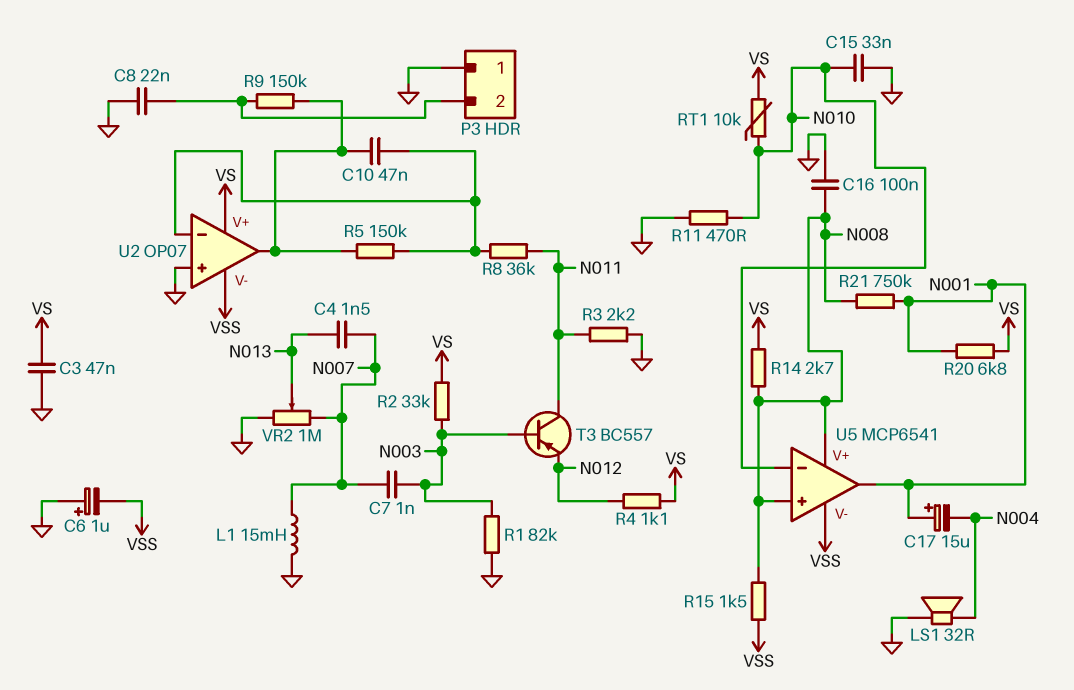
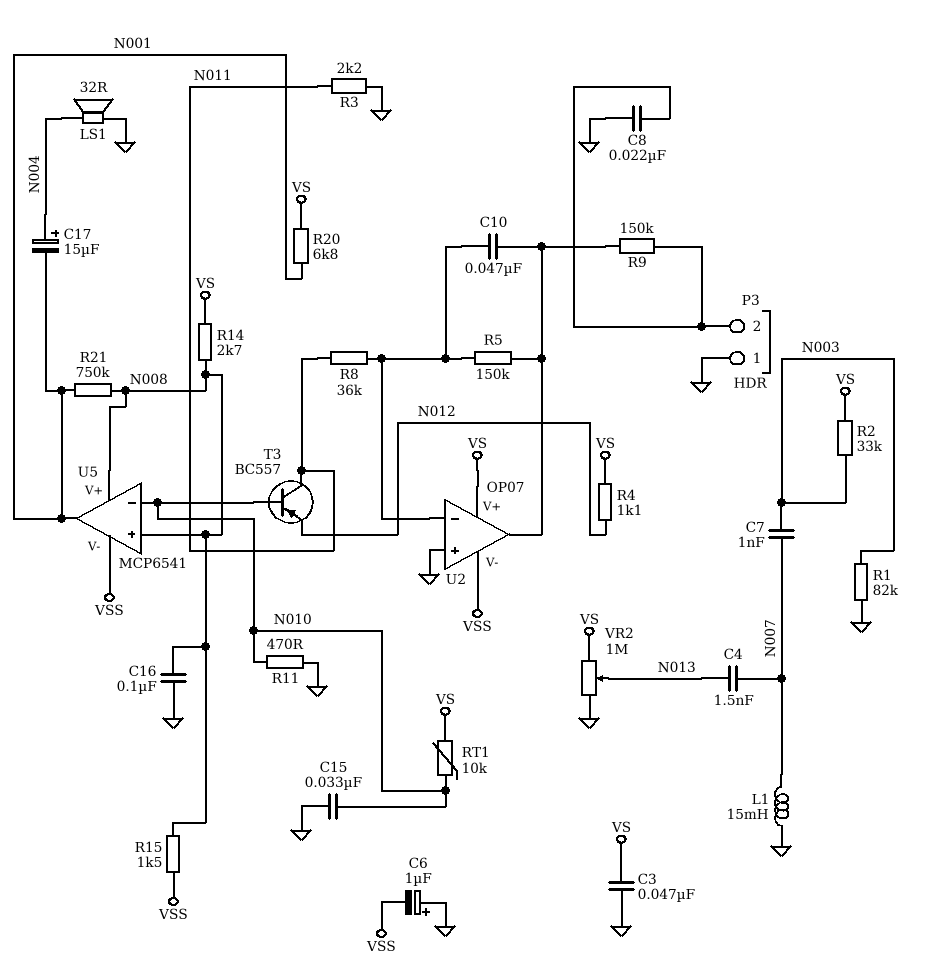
C17: 15uF (plus N001, minus N004) -> 15uF (plus N004, minus N001)
T3: PNP BC557 (B N003, C N011, E N012) -> PNP BC557 (B N010, C N011, E N012)
VR2: 1M (GND, N007, wiper N013) -> 1M (GND, VS, wiper N013)

